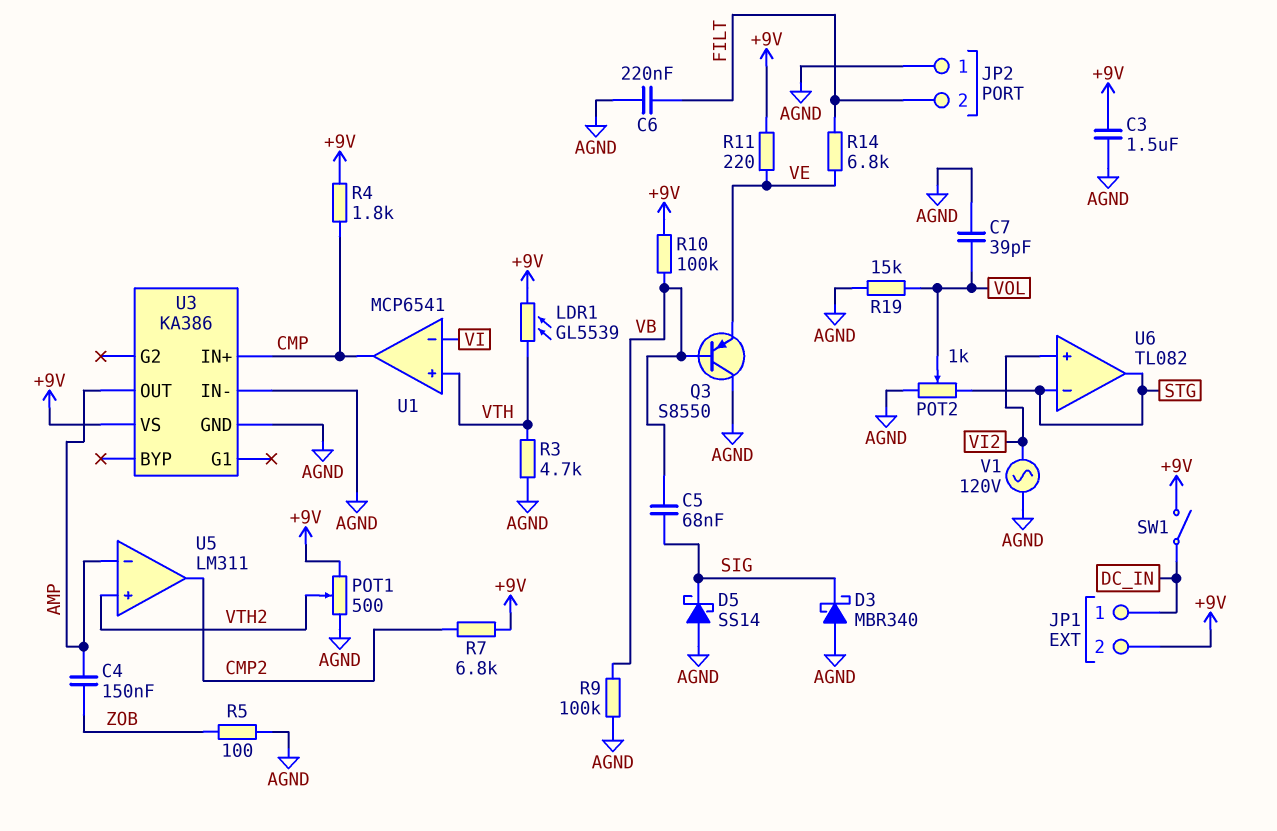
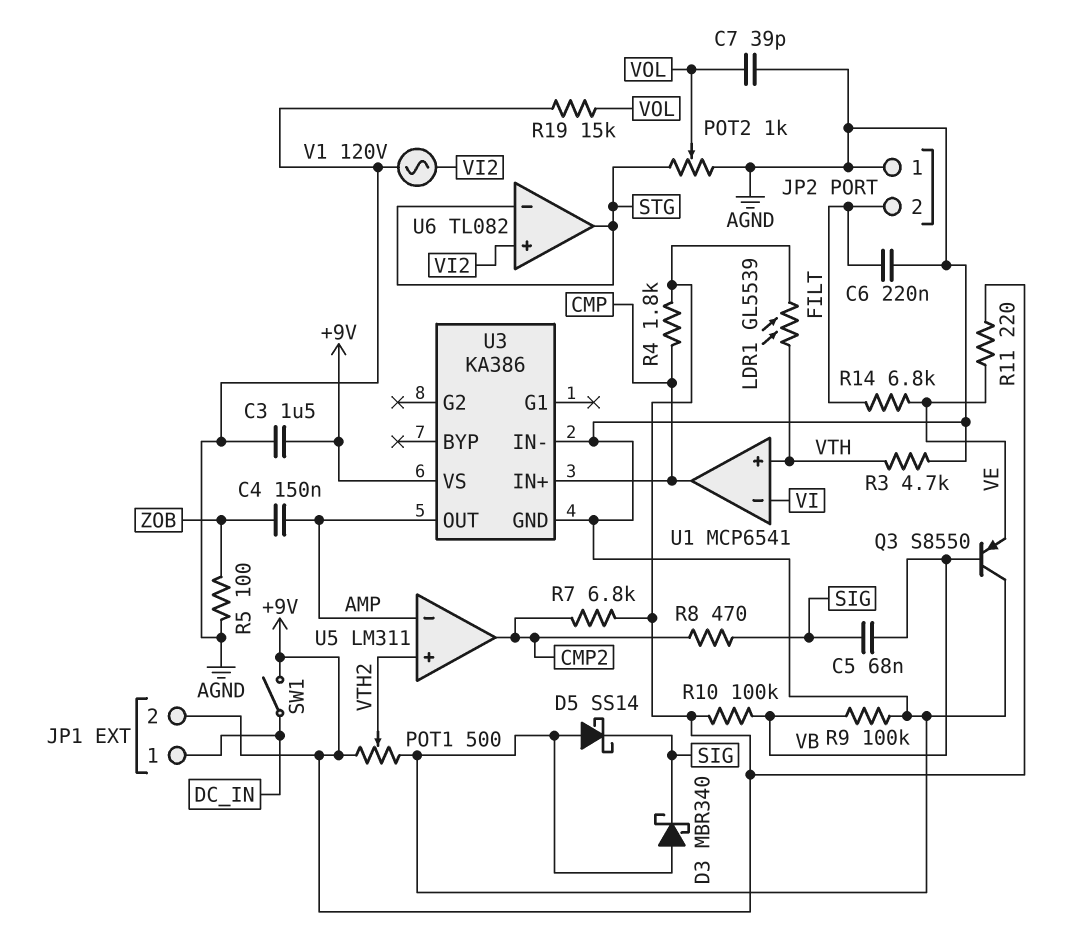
R8: none -> 470 (CMP2, SIG)

